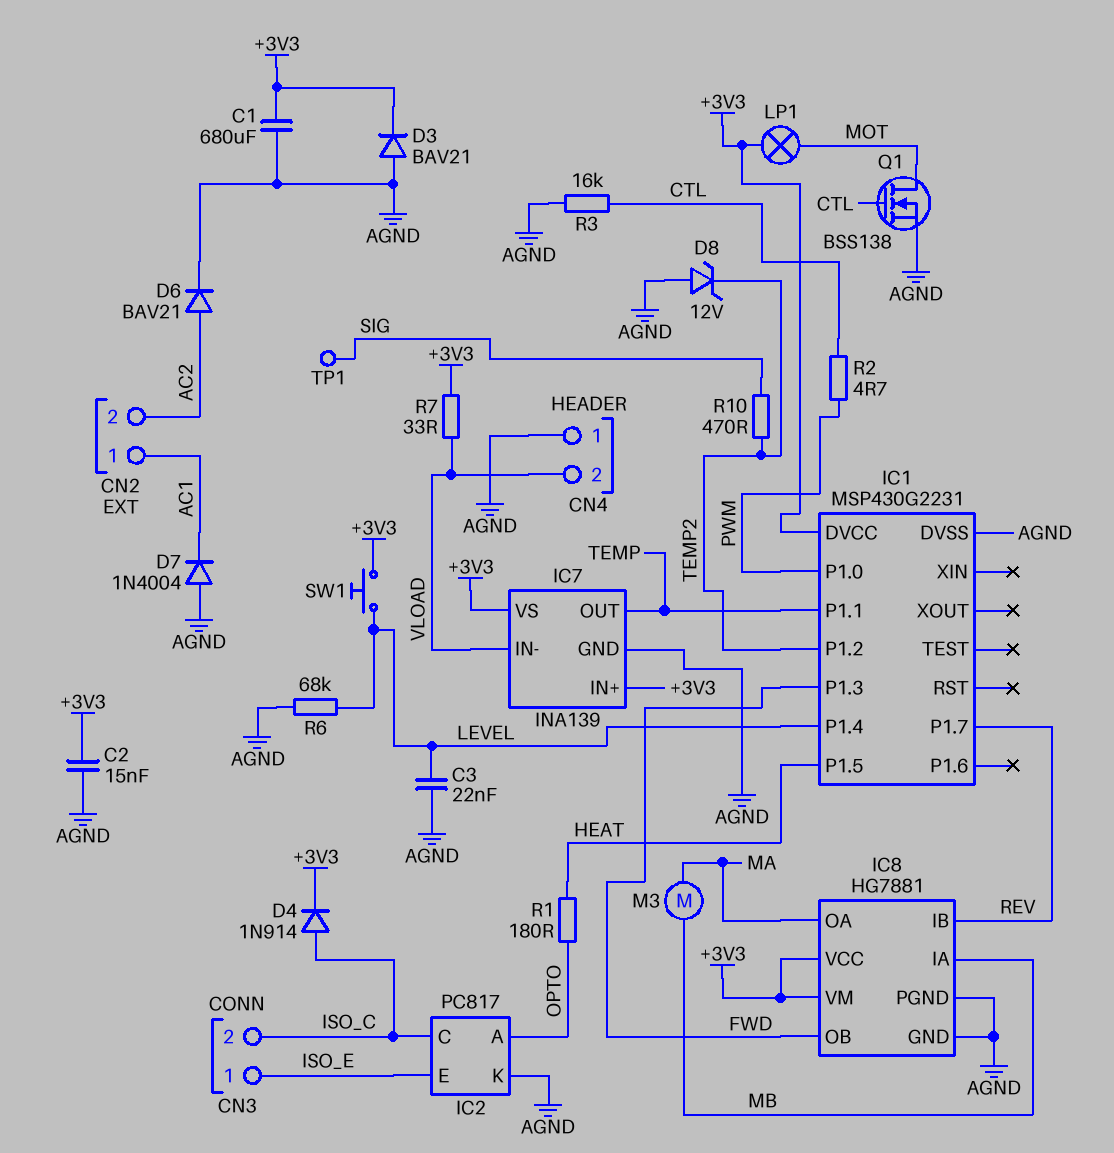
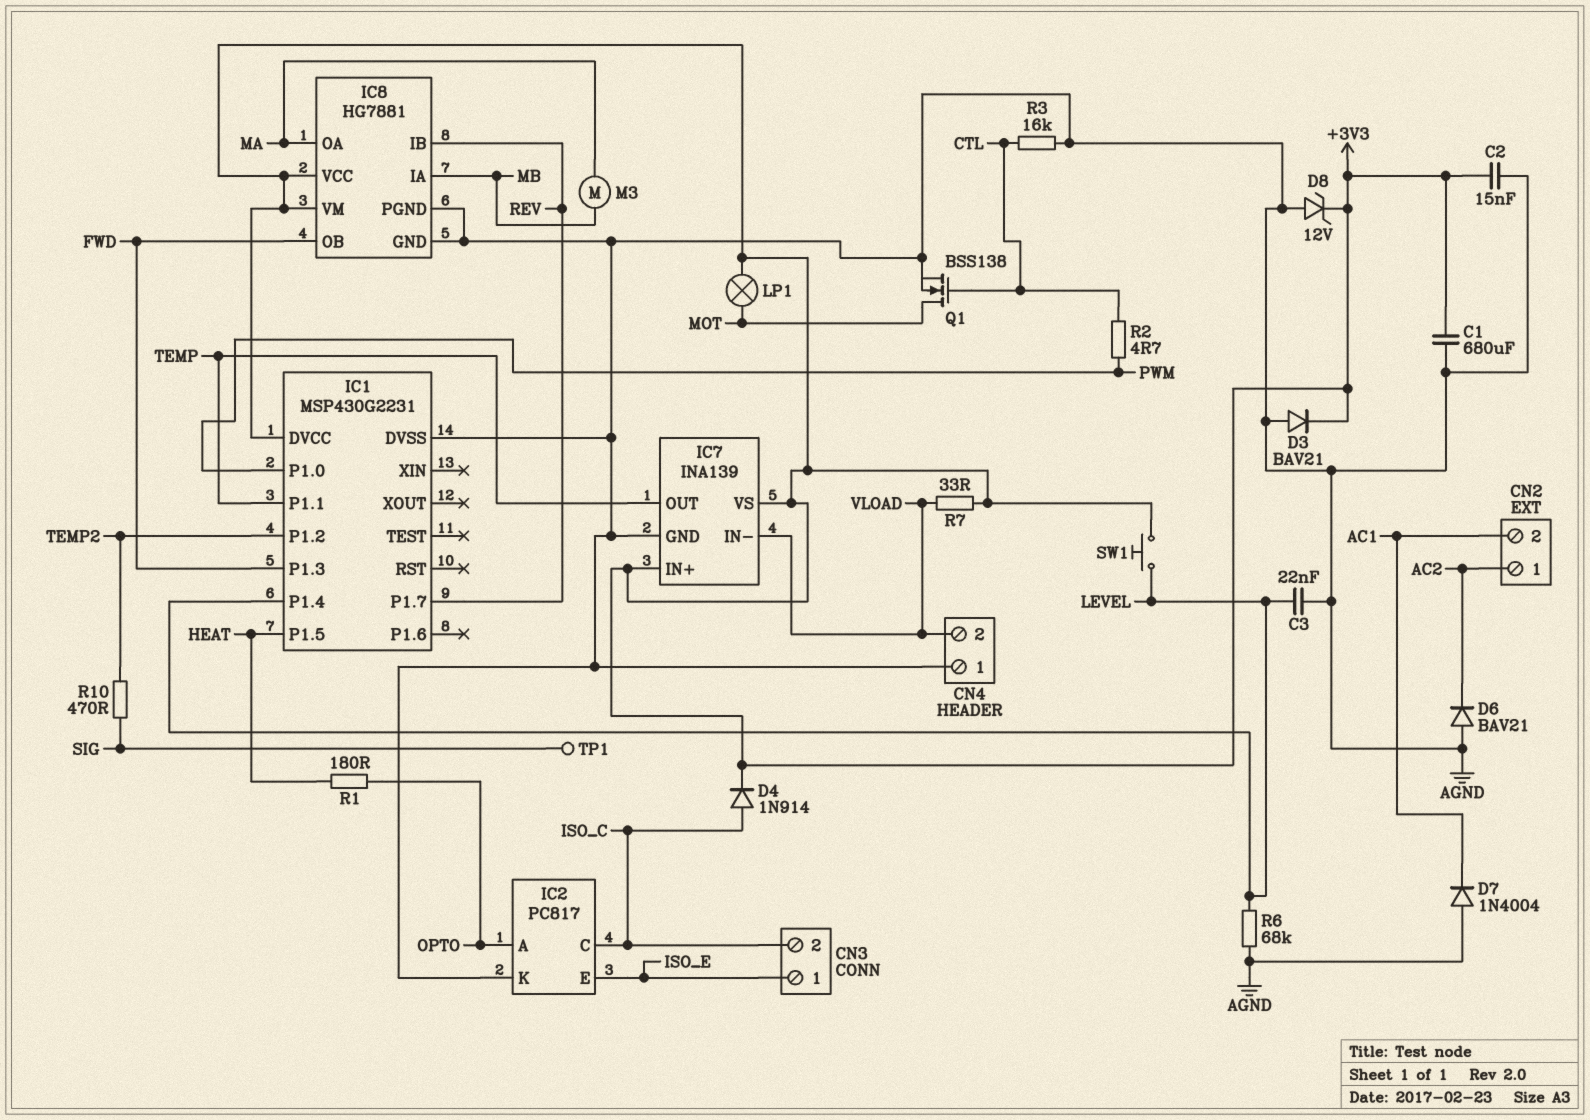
CN2 pin 1: AC1 -> AC2
CN2 pin 2: AC2 -> AC1
D6: diode BAV21 (A AC2, K AGND) -> diode BAV21 (A AGND, K AC2)
D8: zener 12V (A AGND, K TEMP2) -> zener 12V (A AGND, K +3V3)

